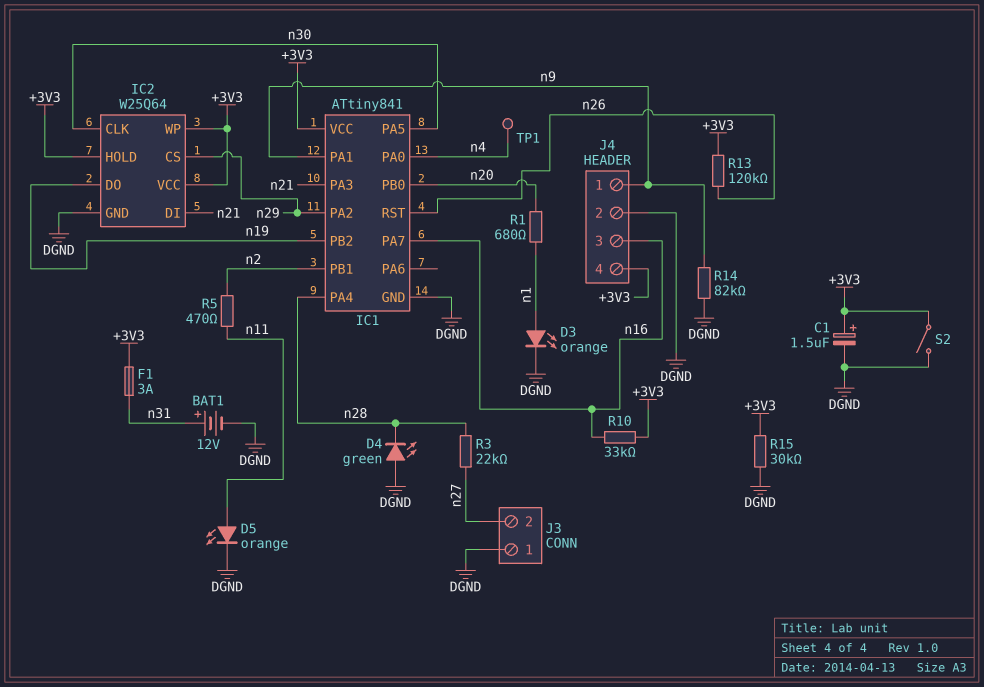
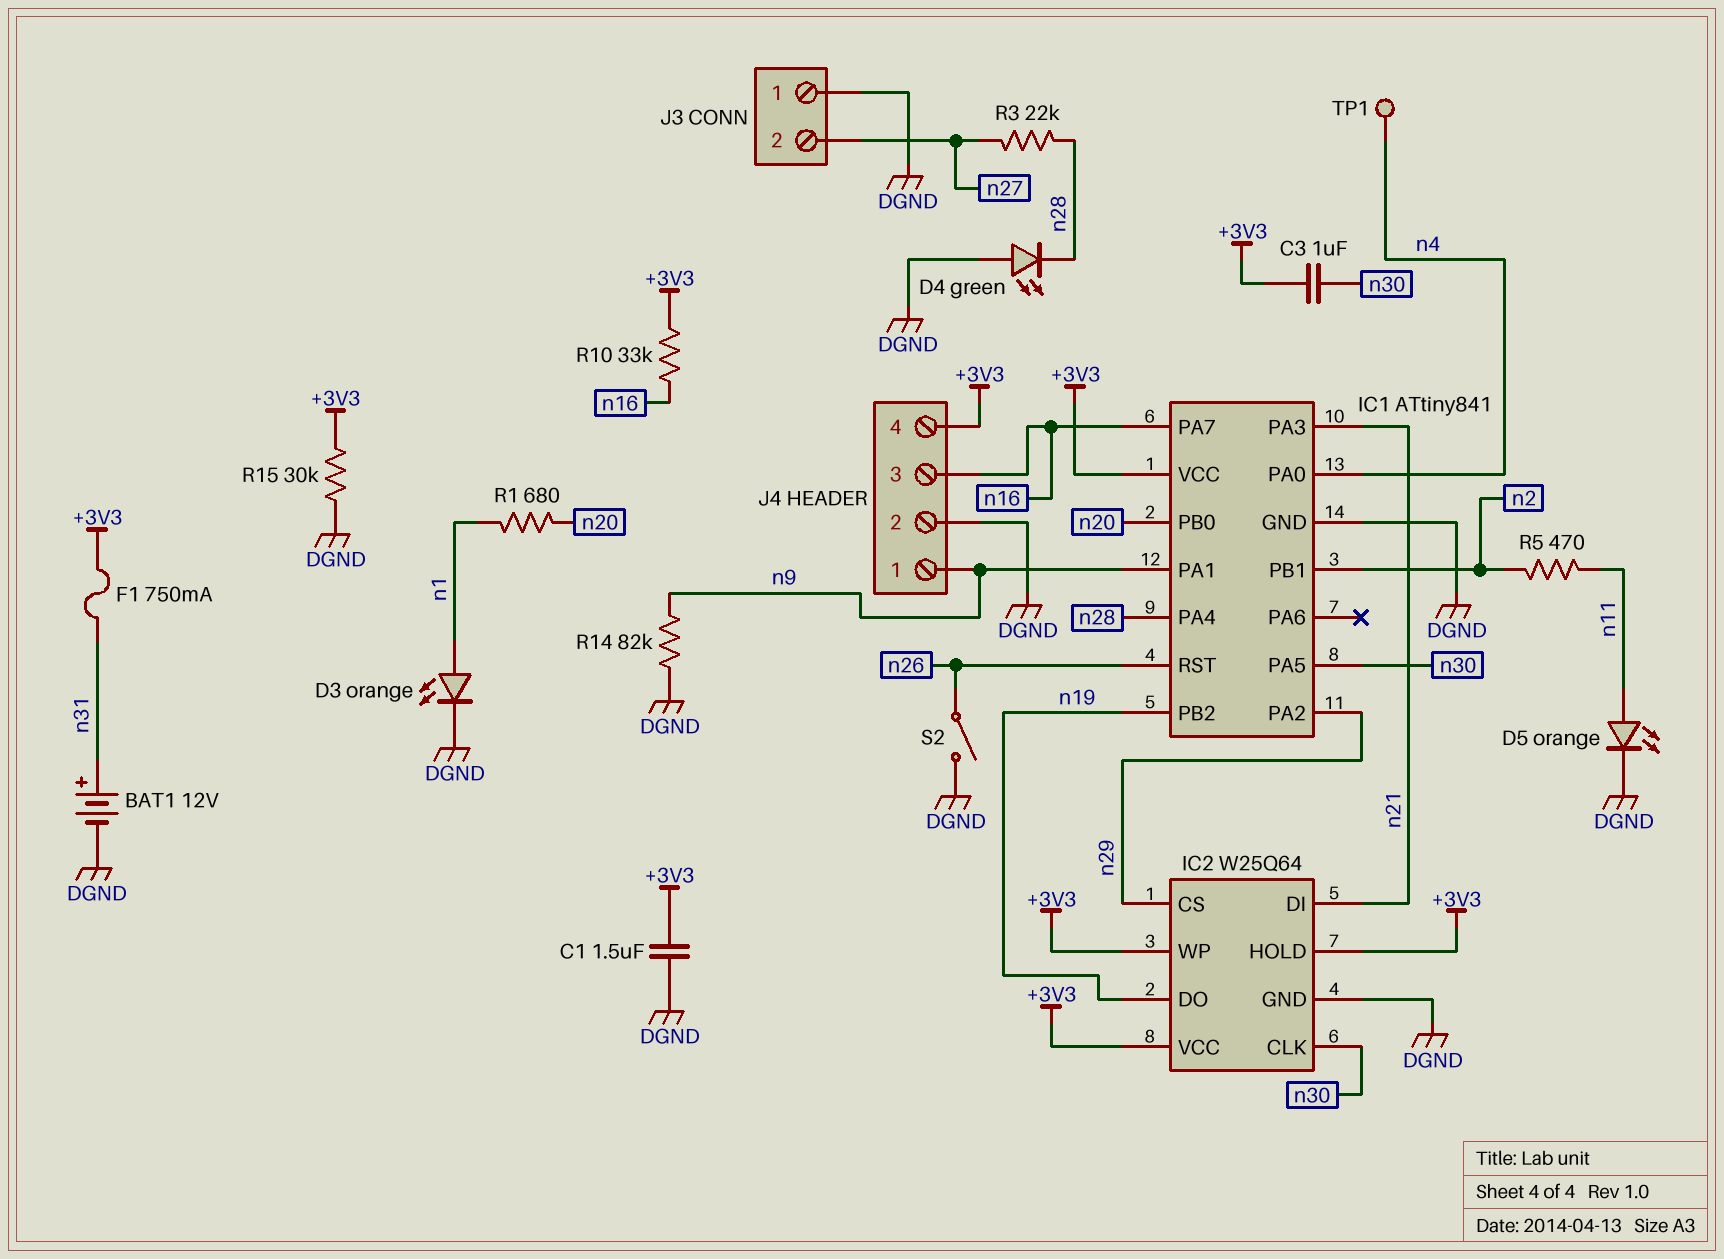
C1: 1.5uF (plus +3V3, minus DGND) -> 1.5uF (+3V3, DGND)
C3: none -> 1uF (+3V3, n30)
F1: 3A (+3V3, n31) -> 750mA (+3V3, n31)
R13: 120k (+3V3, n26) -> none
S2: switch (+3V3, DGND) -> switch (DGND, n26)

